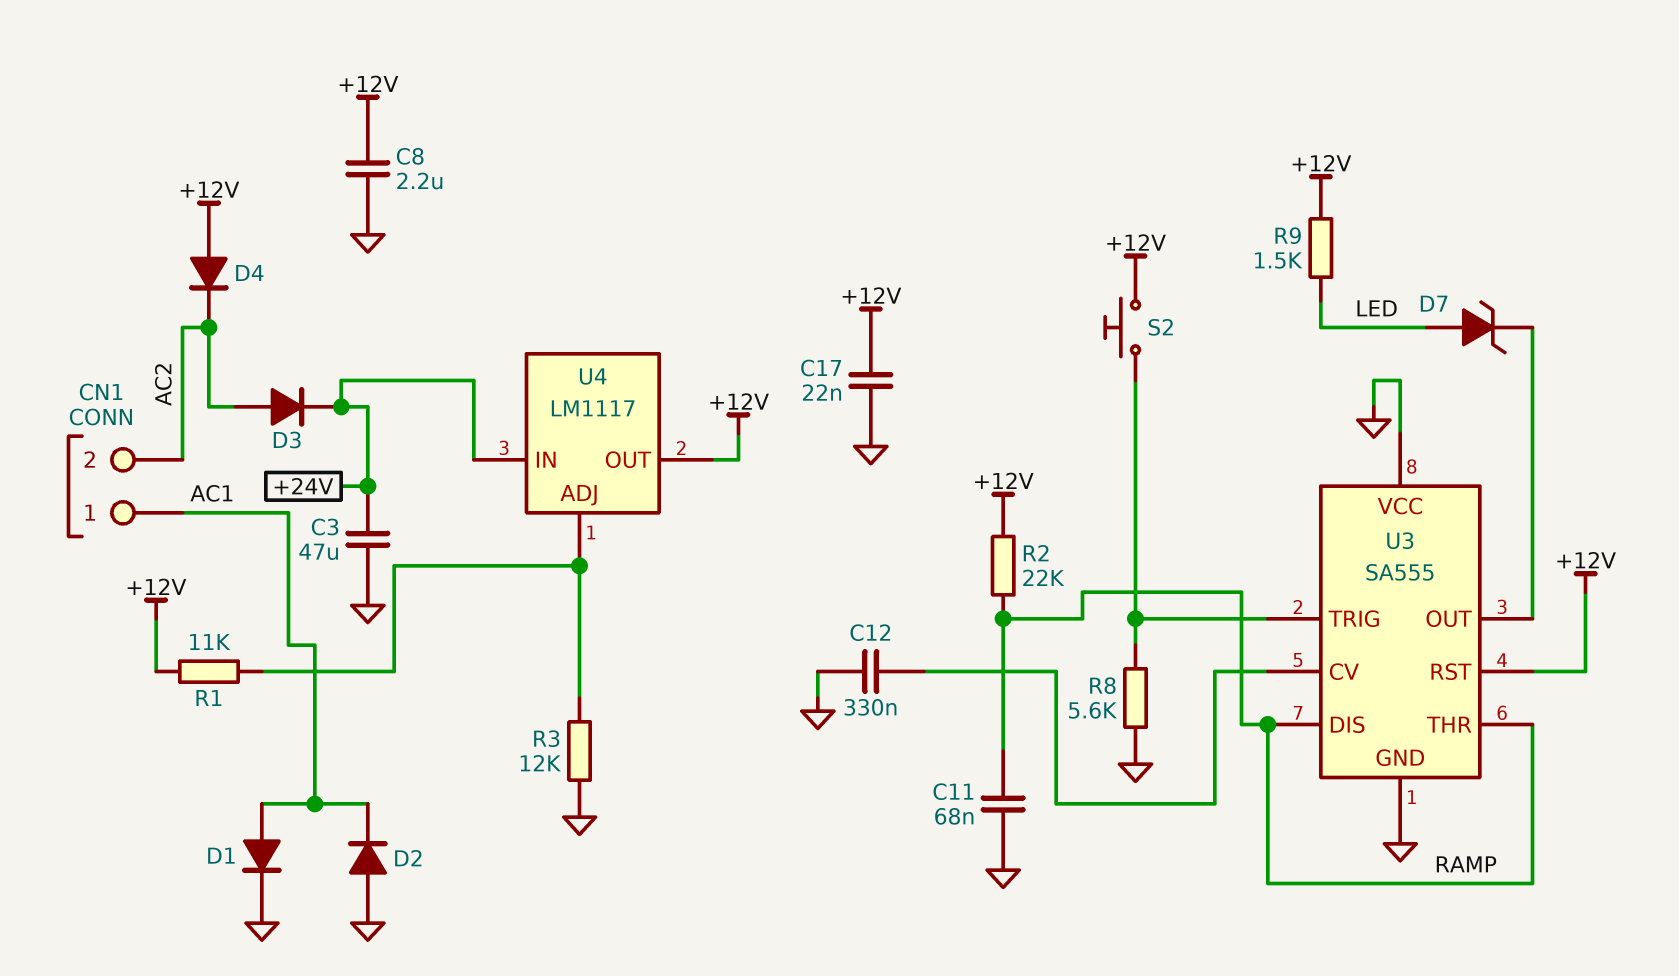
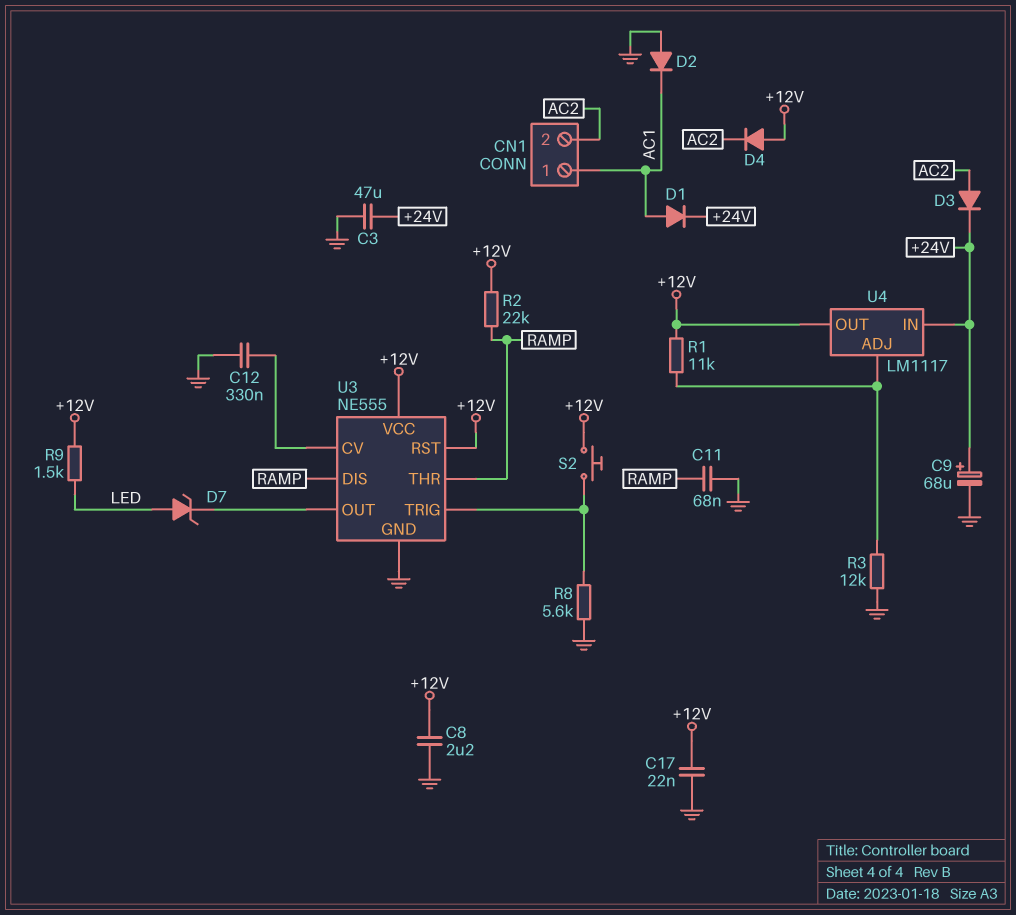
C9: none -> 68uF (plus +24V, minus GND)
D1: diode (A AC1, K GND) -> diode (A AC1, K +24V)
U3: SA555 -> NE555
U3 pin VCC: GND -> +12V

